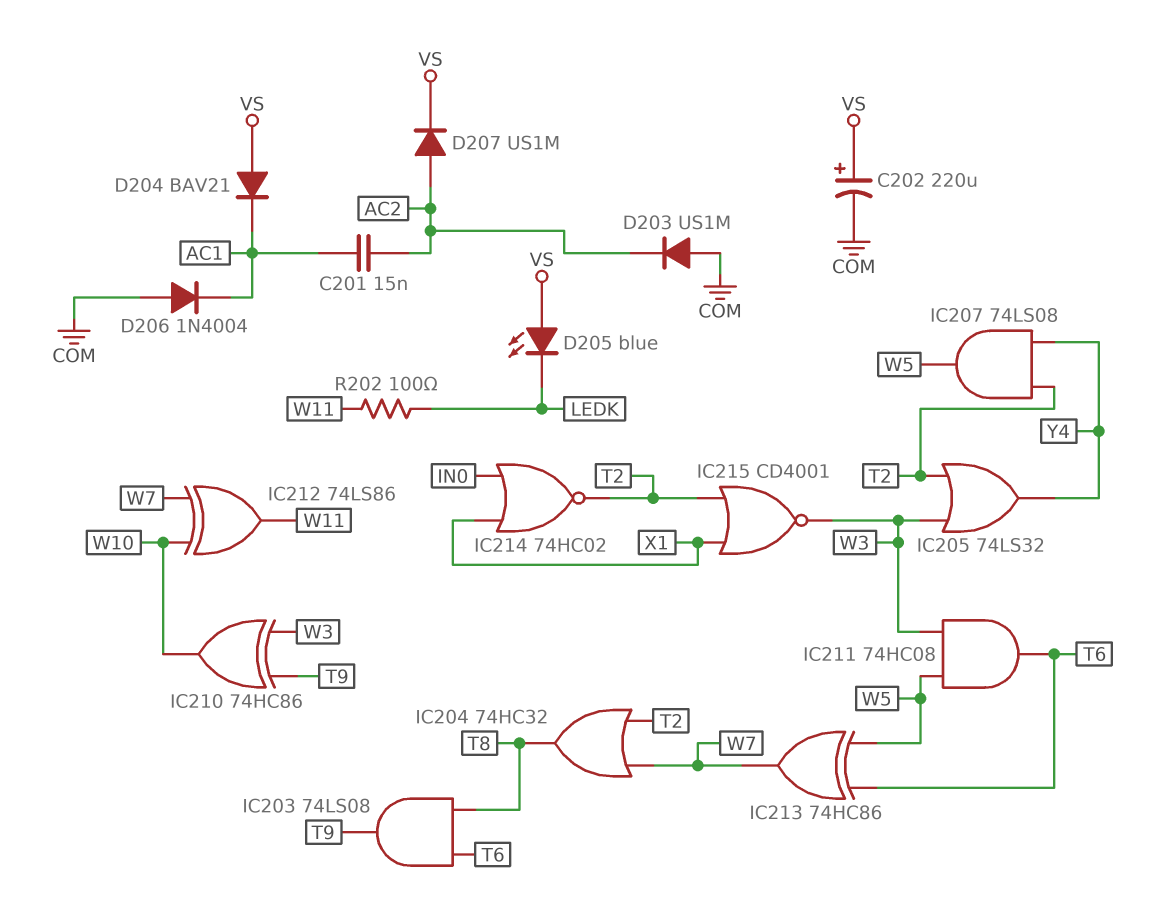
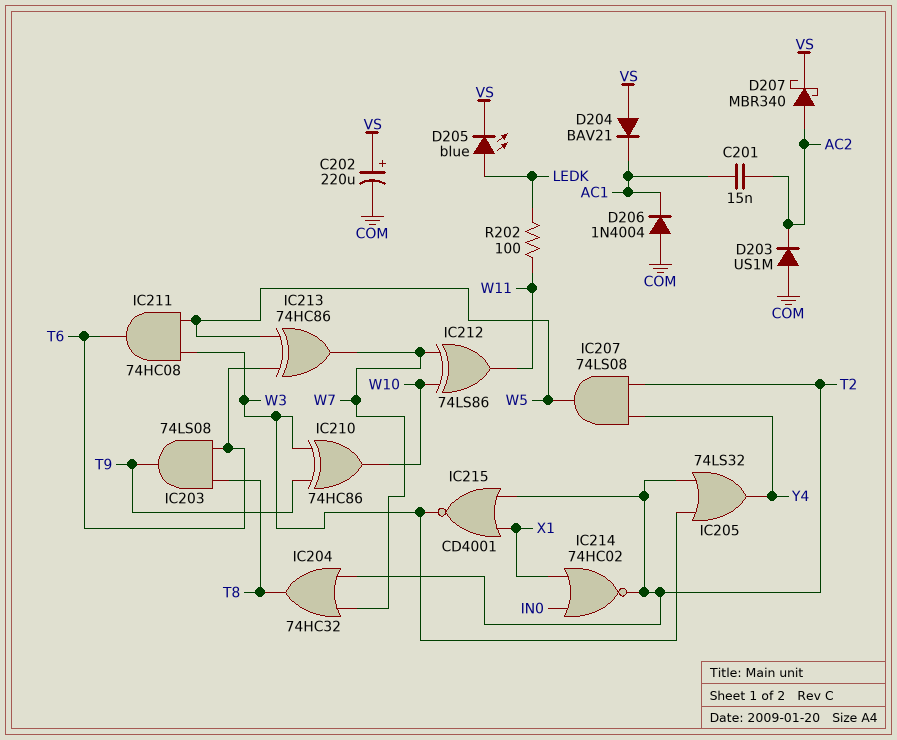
D205: LED blue (A VS, K LEDK) -> LED blue (A LEDK, K VS)
D207: diode US1M (A AC2, K VS) -> schottky MBR340 (A AC2, K VS)

